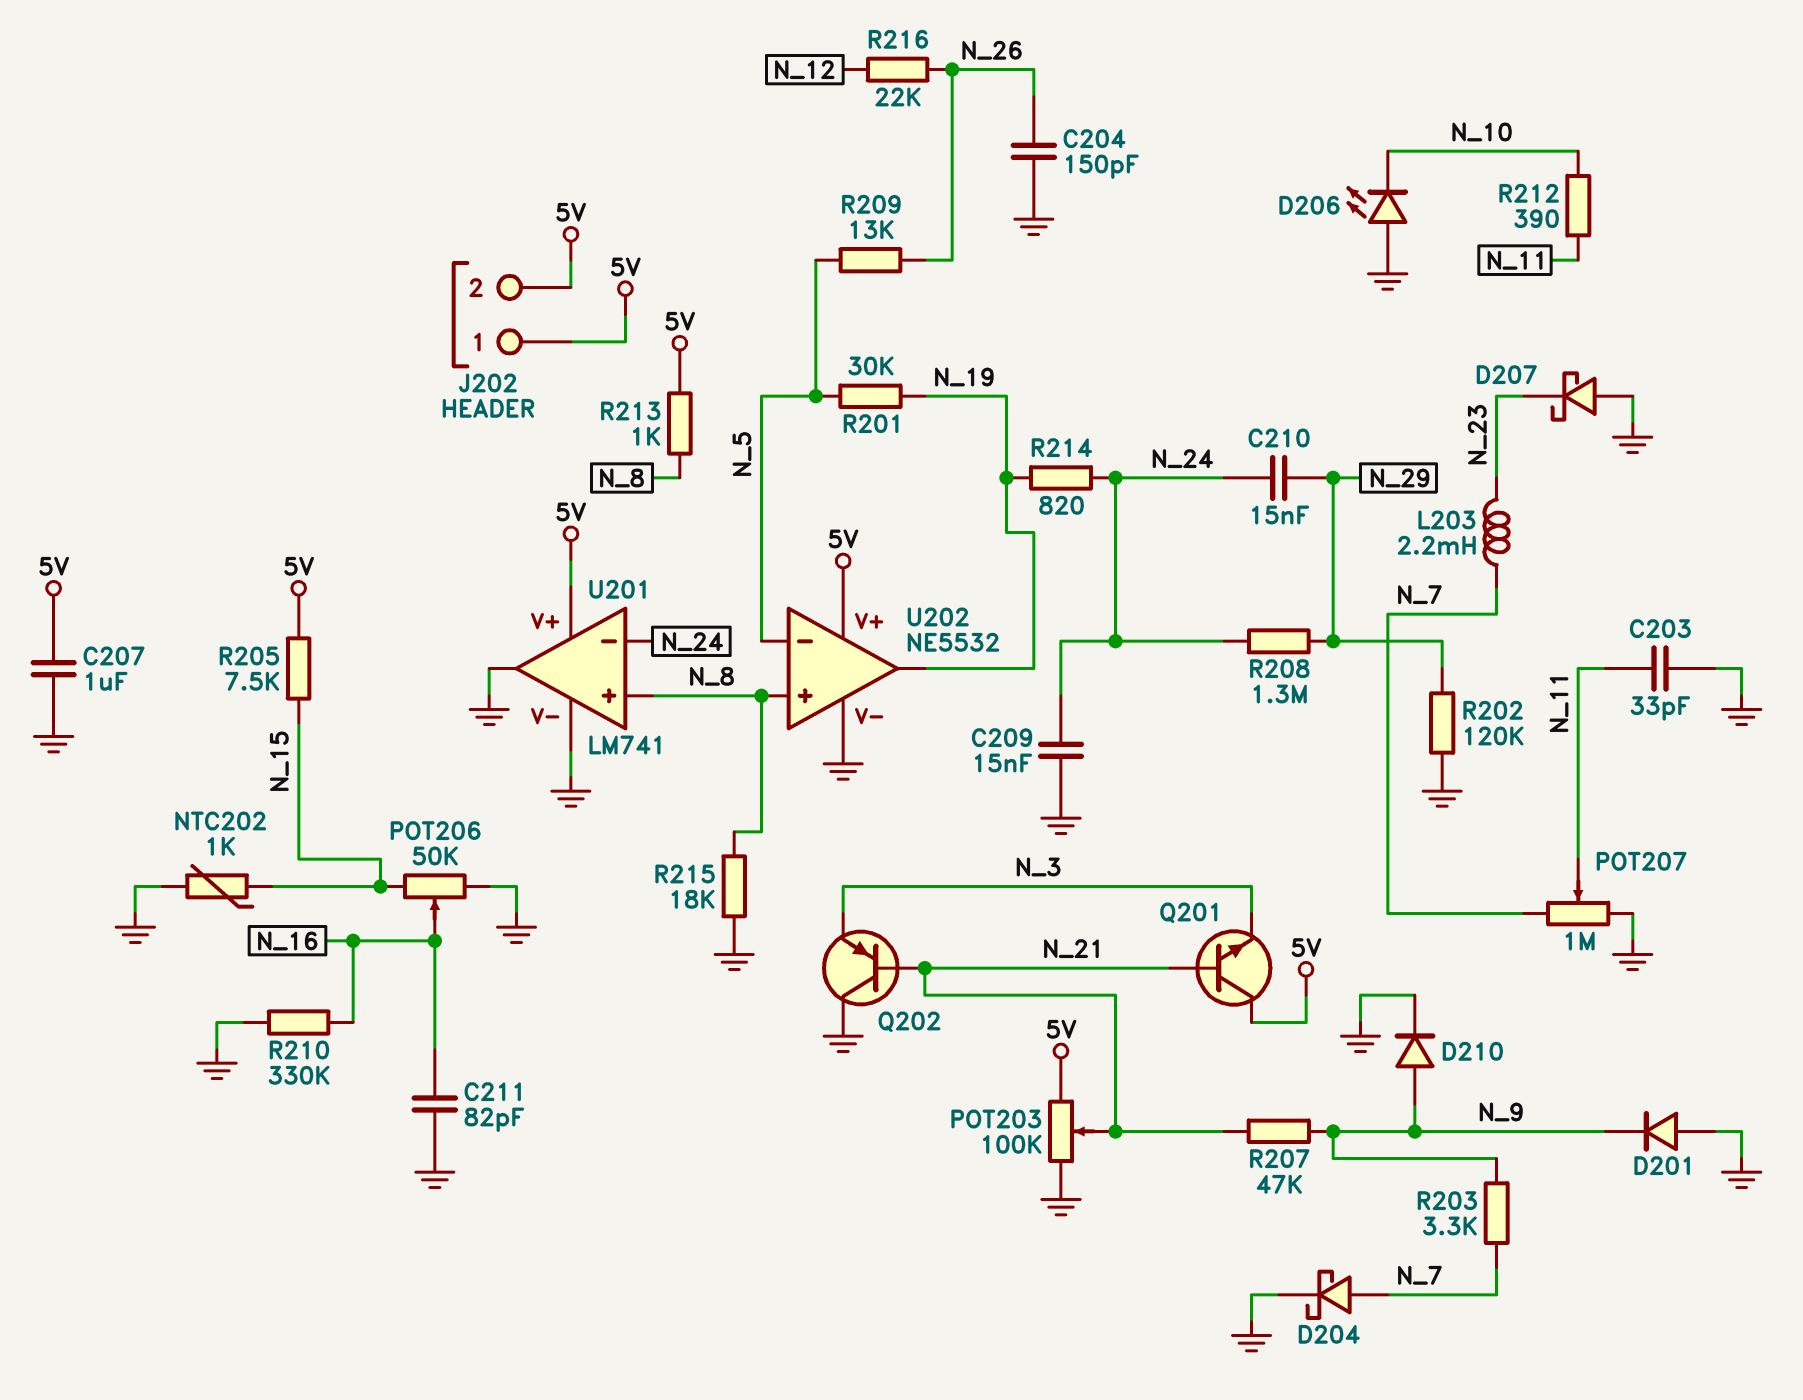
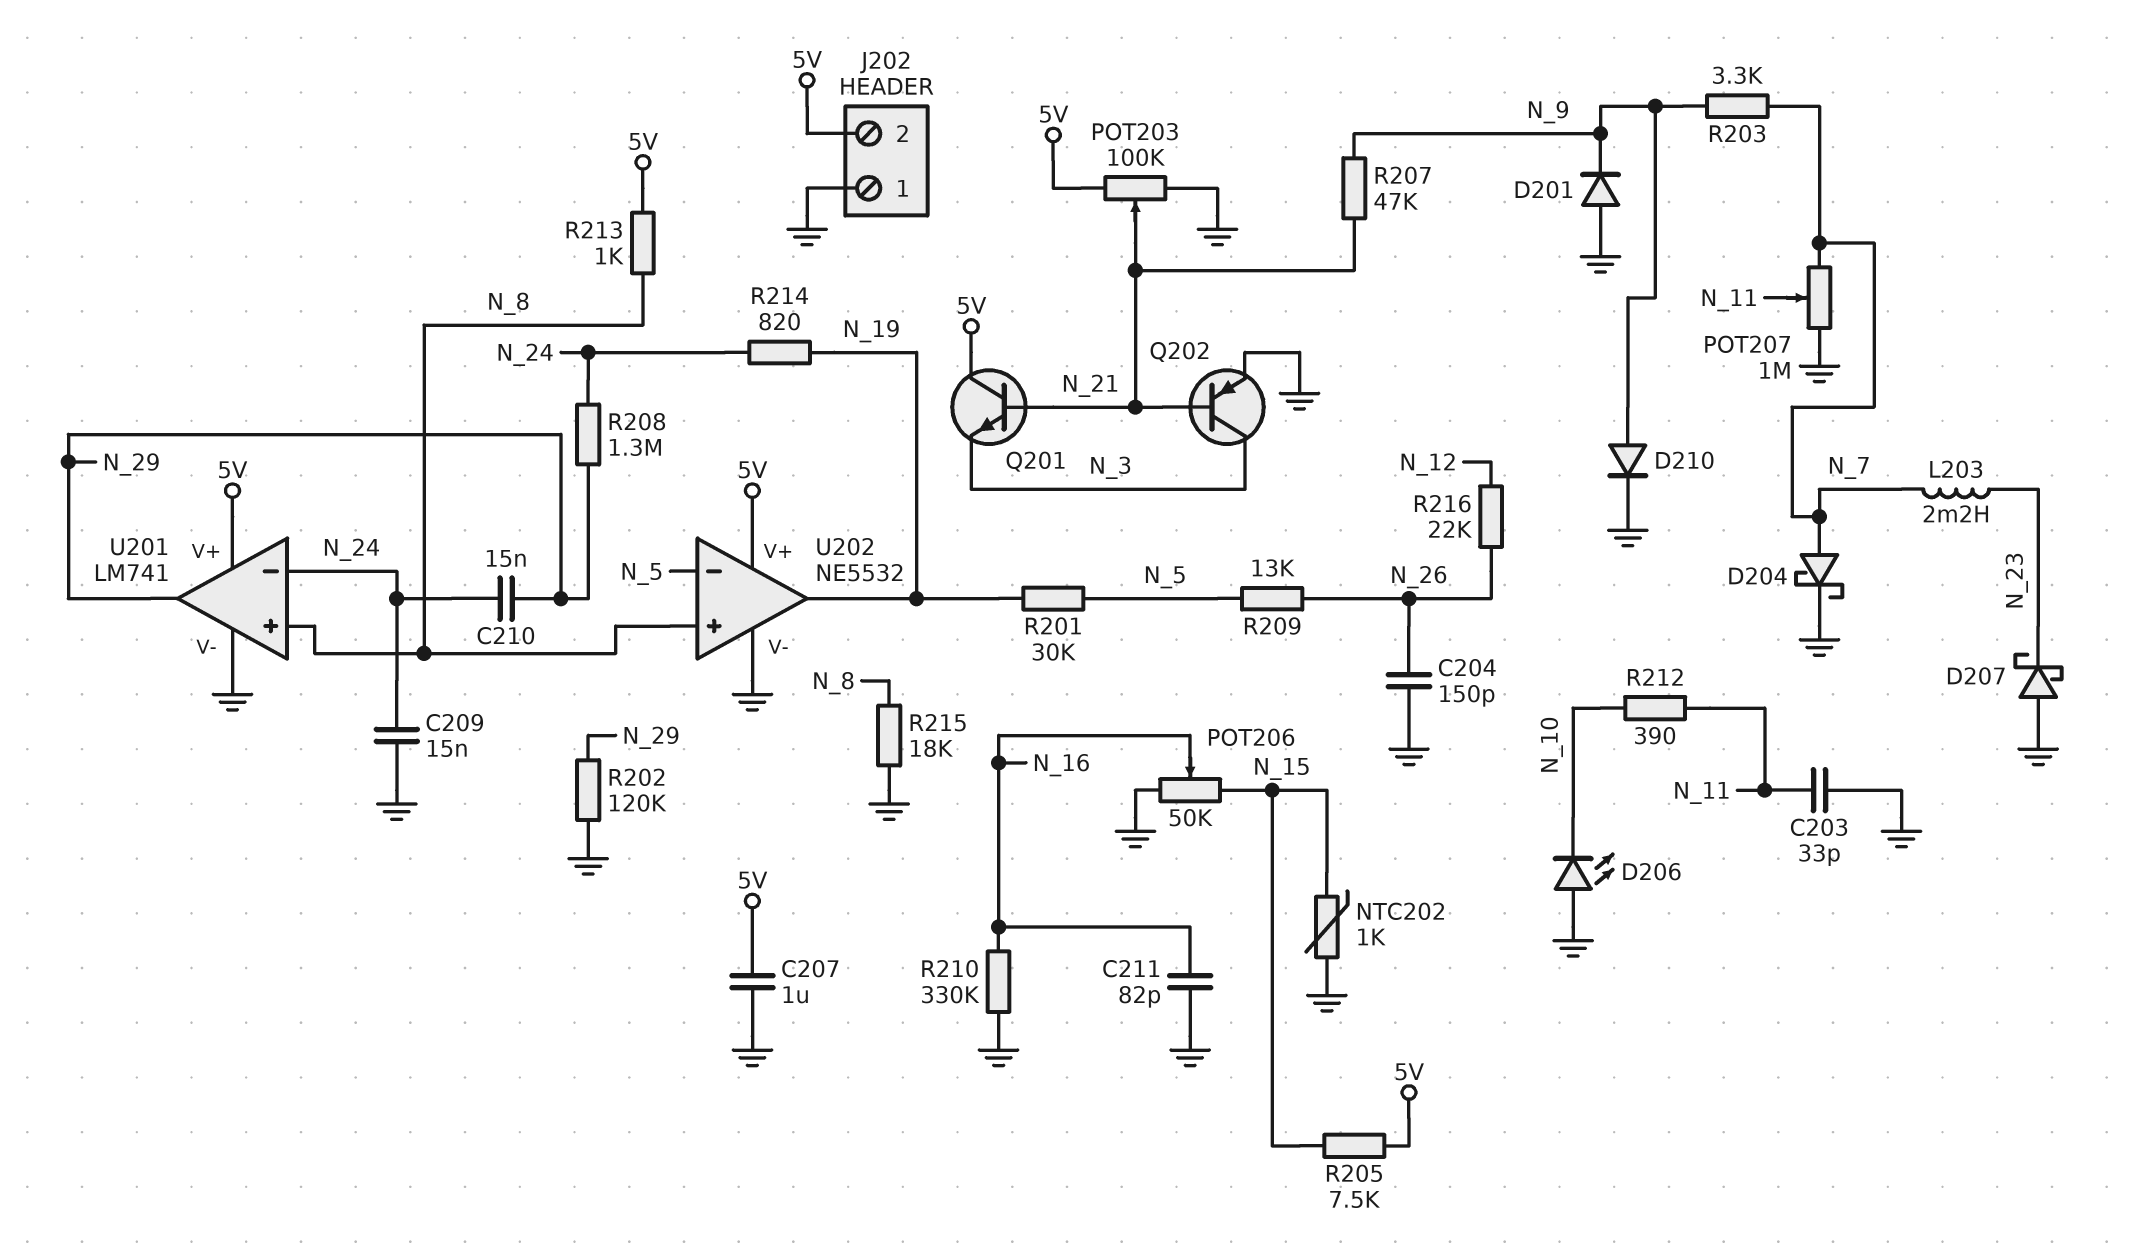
J202 pin 1: 5V -> GND
Q202: PNP (B N_21, C GND, E N_3) -> PNP (B N_21, C N_3, E GND)
U201 pin out: GND -> N_29

